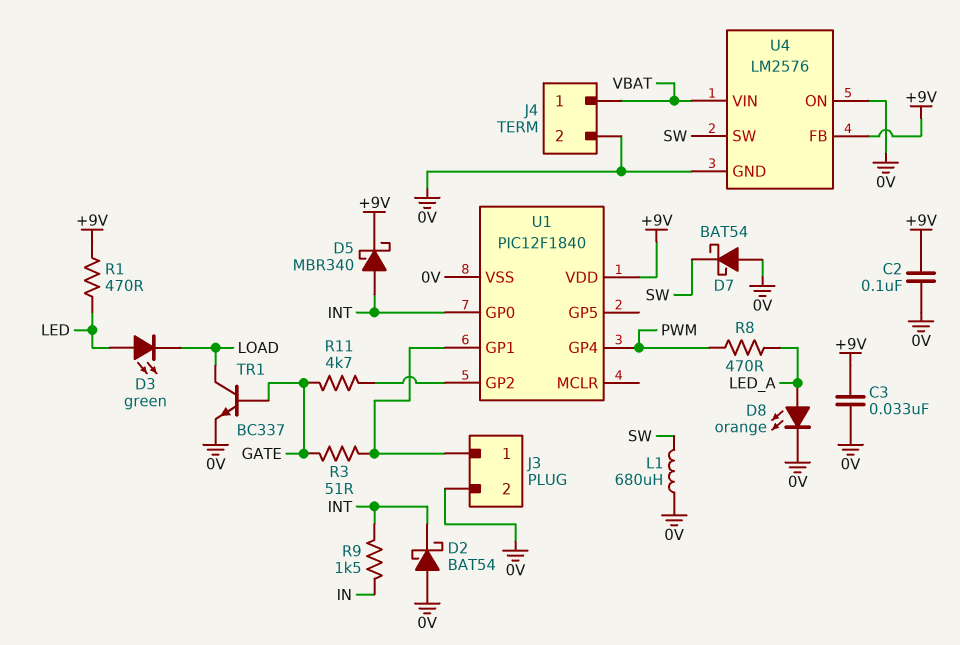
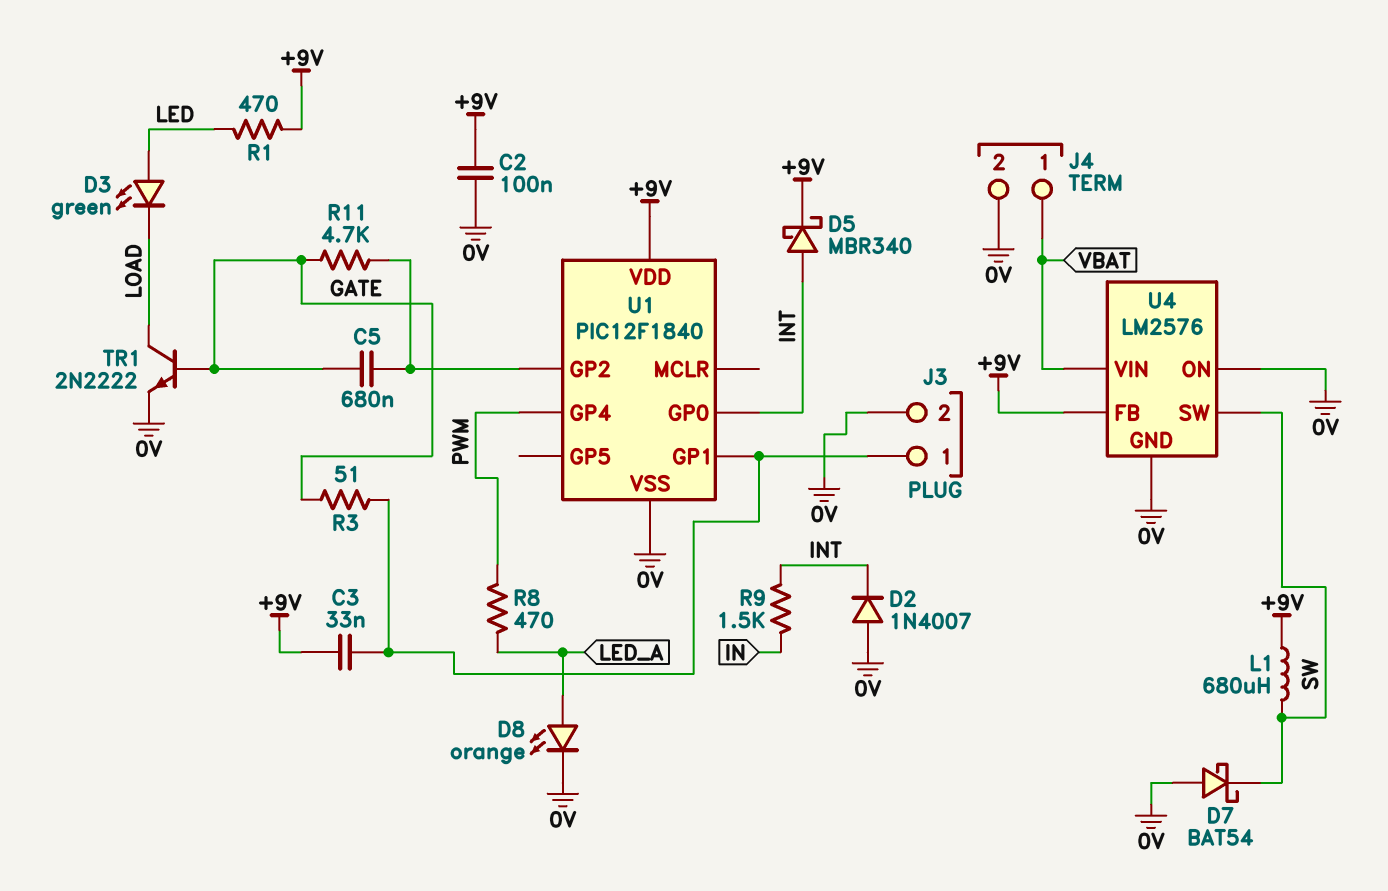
C3: 33nF (+9V, 0V) -> 33nF (+9V, J3/1)
C5: none -> 680nF (GATE, U1/GP2)
D2: schottky BAT54 (A 0V, K INT) -> diode 1N4007 (A 0V, K INT)
L1: 680uH (0V, SW) -> 680uH (+9V, SW)
TR1: NPN BC337 (B GATE, C LOAD, E 0V) -> NPN 2N2222 (B GATE, C LOAD, E 0V)

